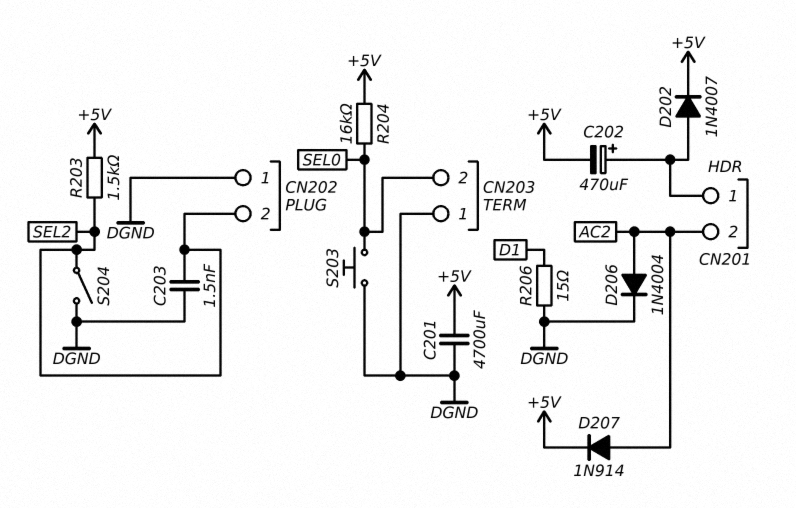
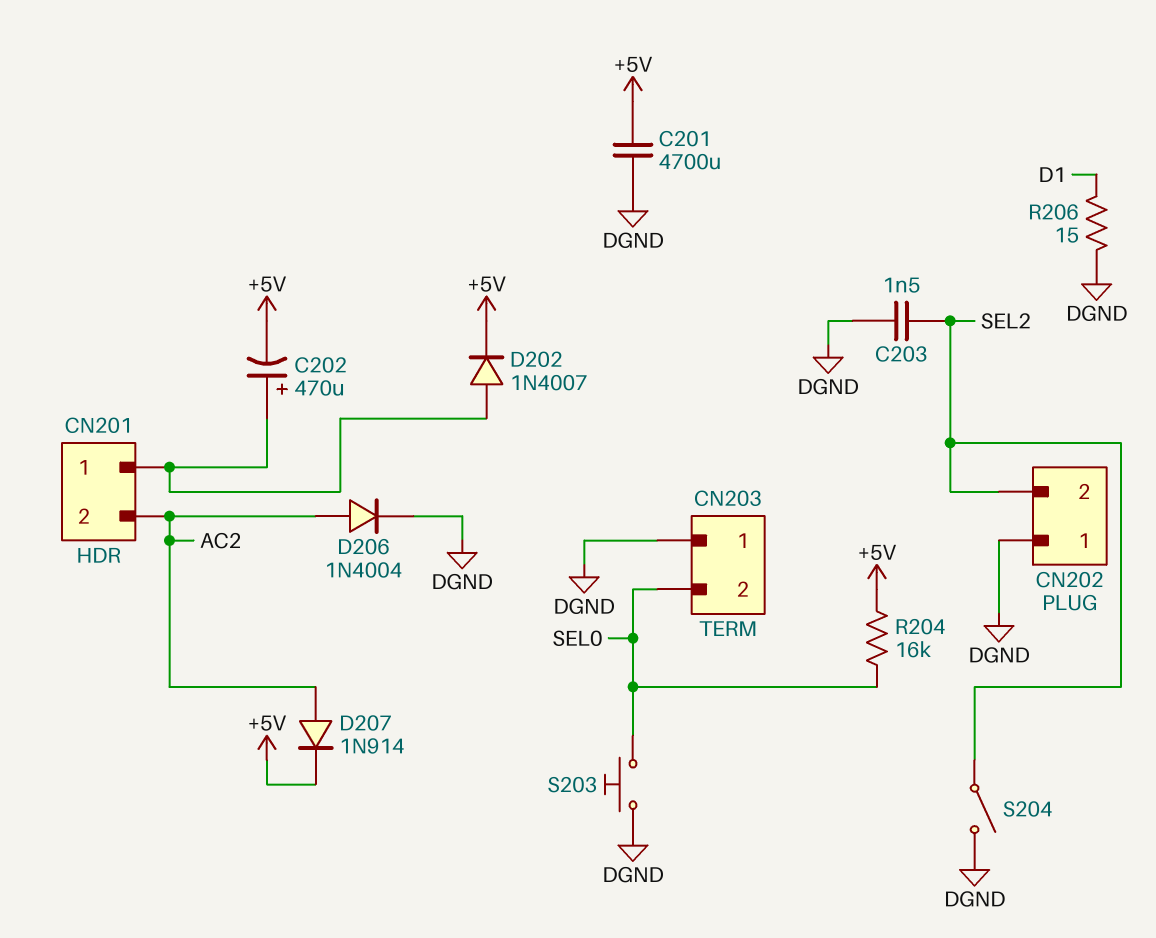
R203: 1.5k (+5V, SEL2) -> none

